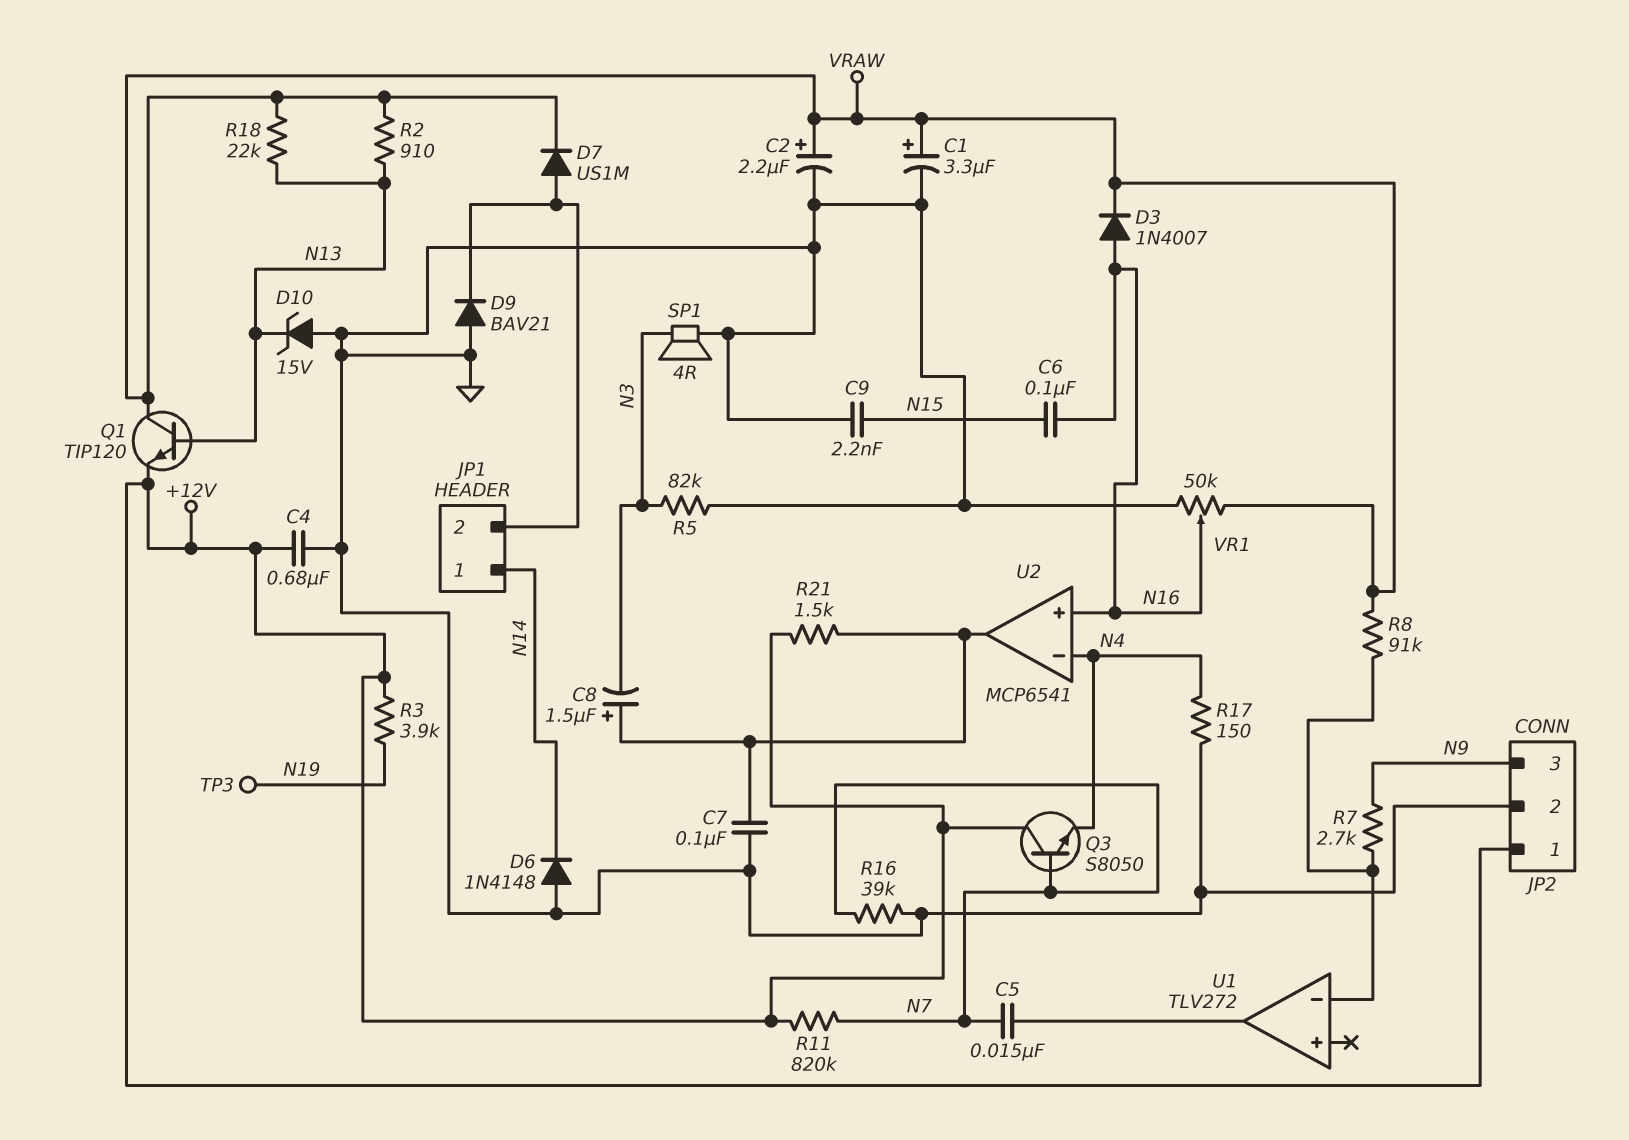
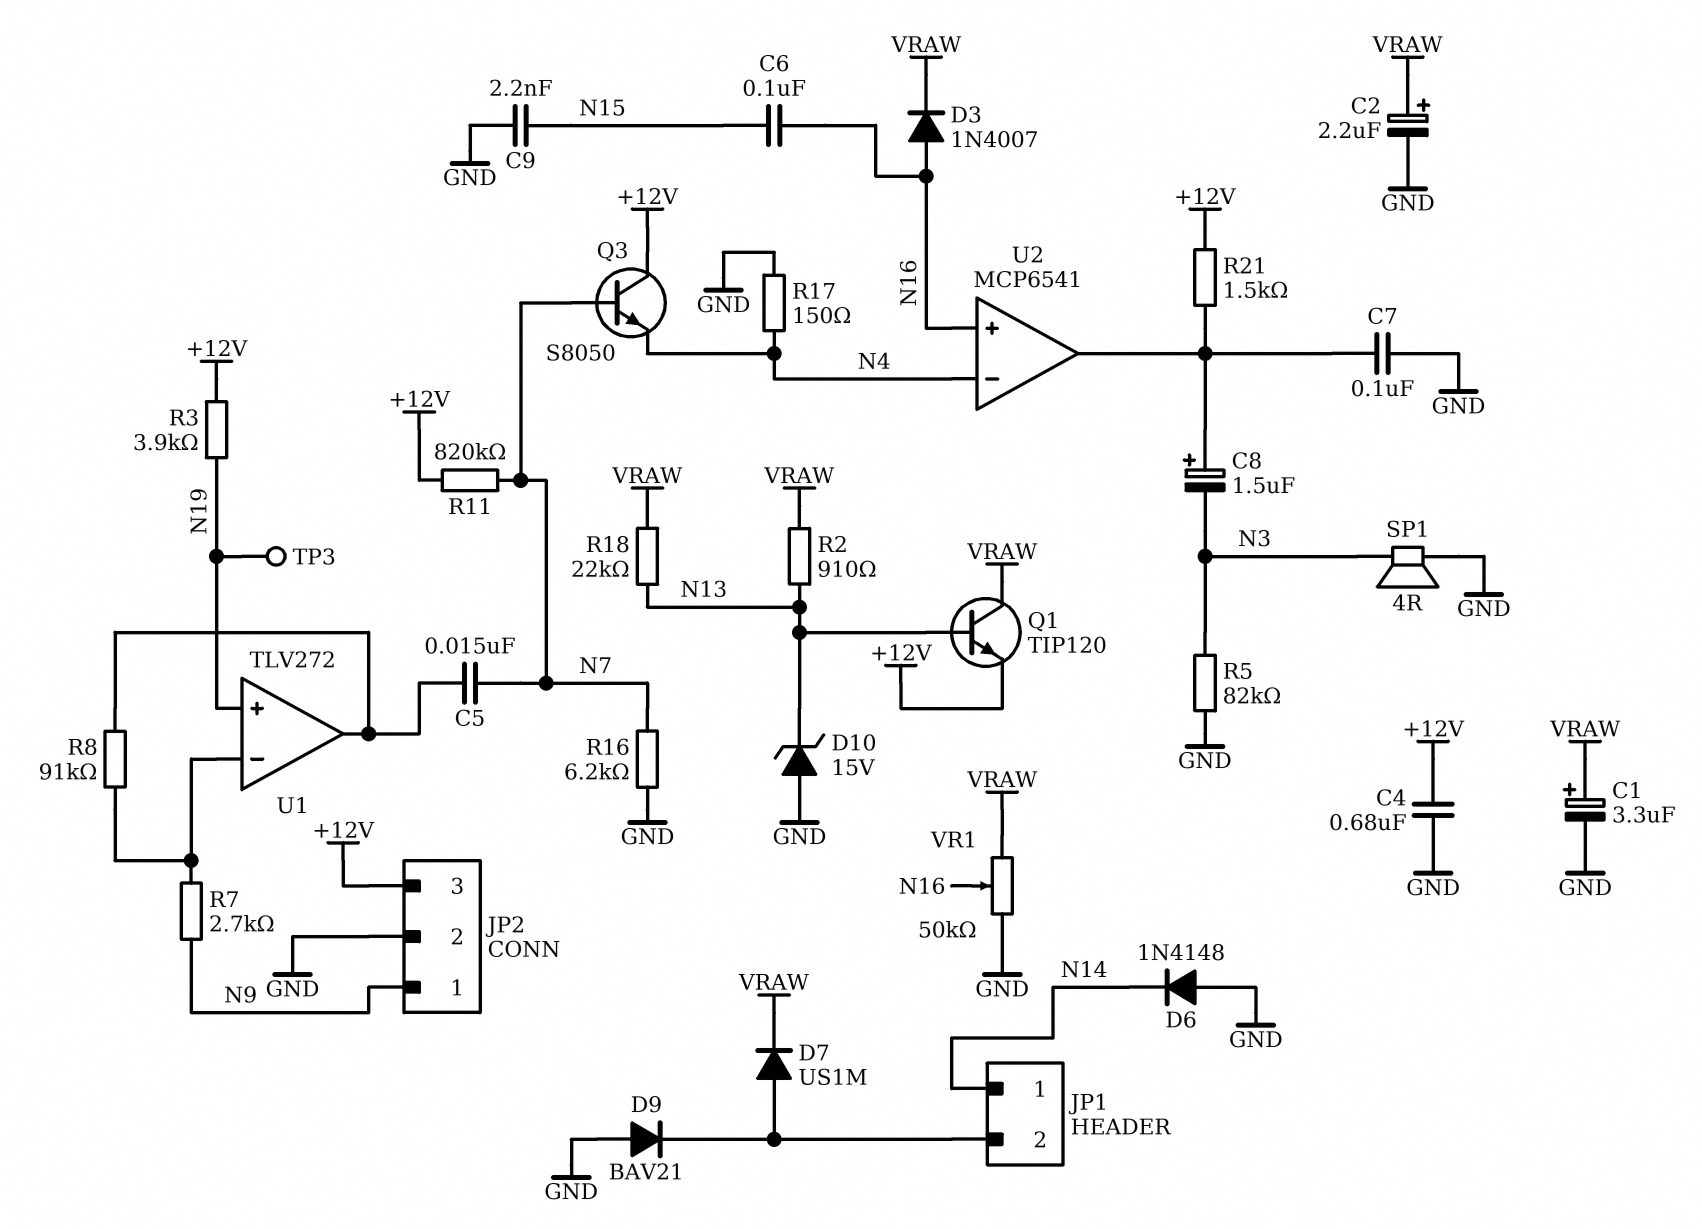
JP2 pin 1: +12V -> N9
JP2 pin 3: N9 -> +12V
R8: 91k (U1/in-, VRAW) -> 91k (U1/in-, U1/out)
R16: 39k (GND, N7) -> 6.2k (GND, N7)
U1 pin in+: none -> N19

